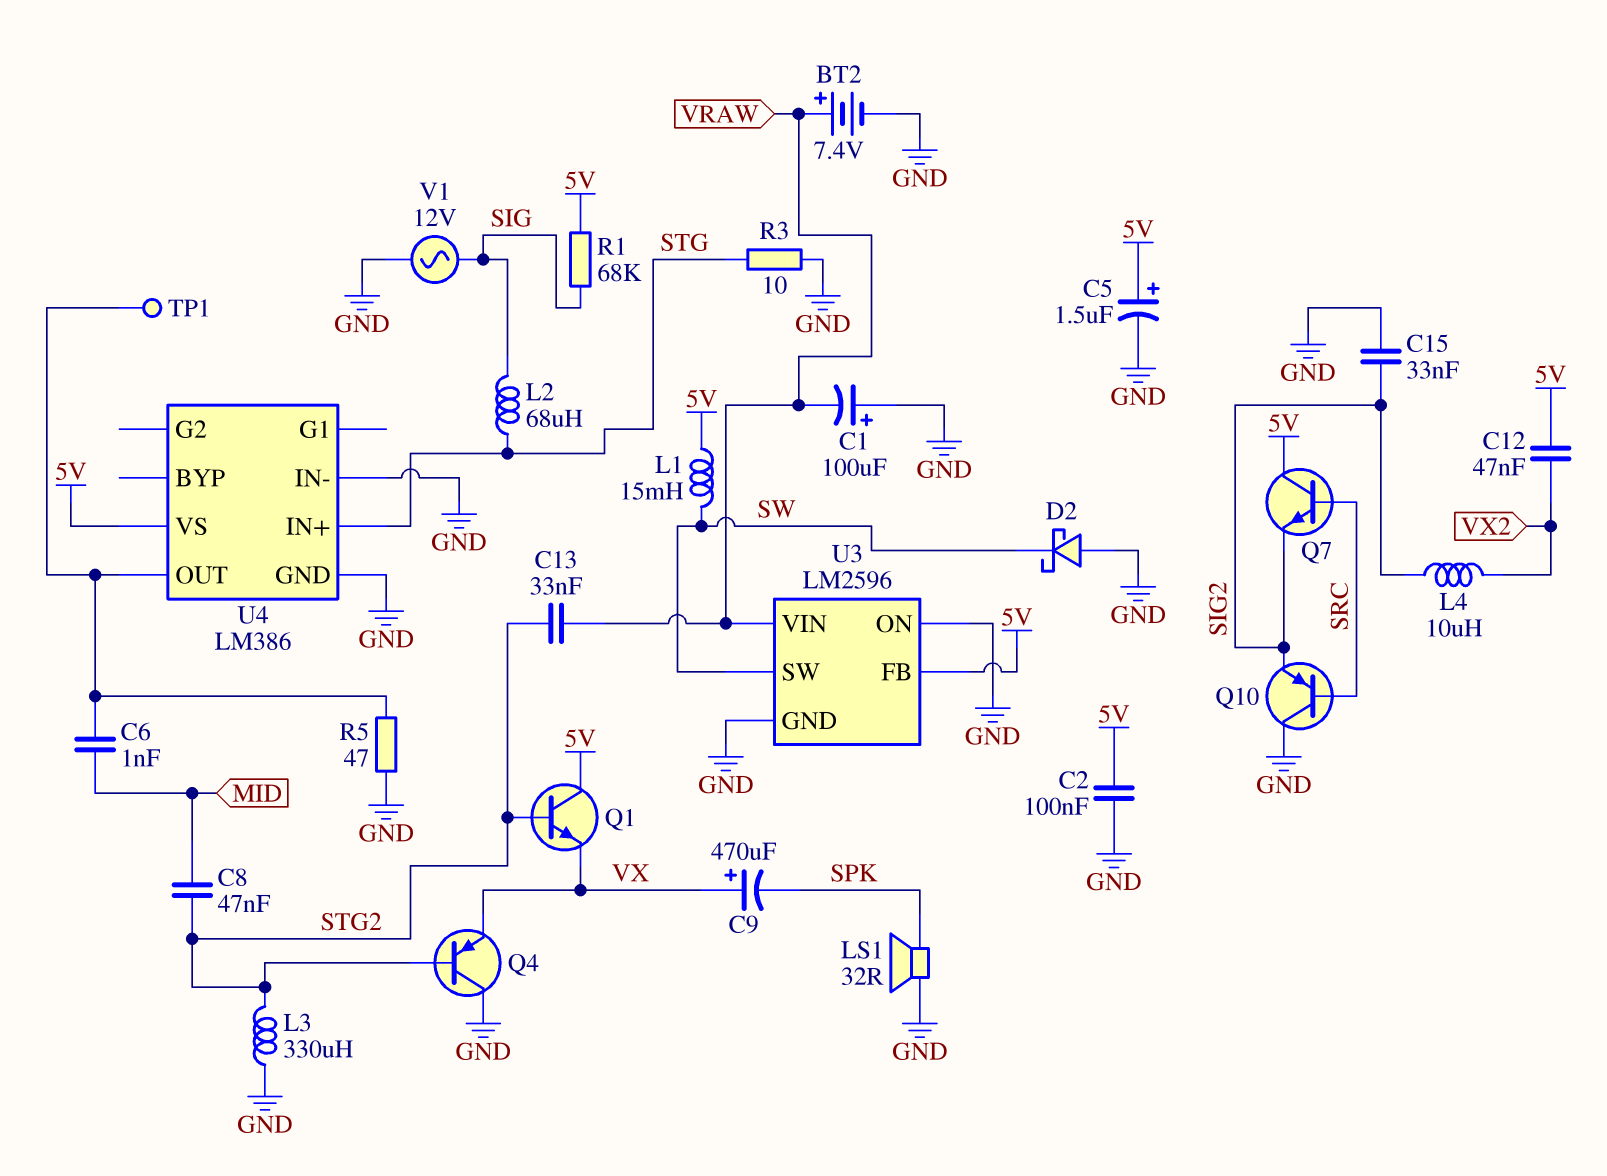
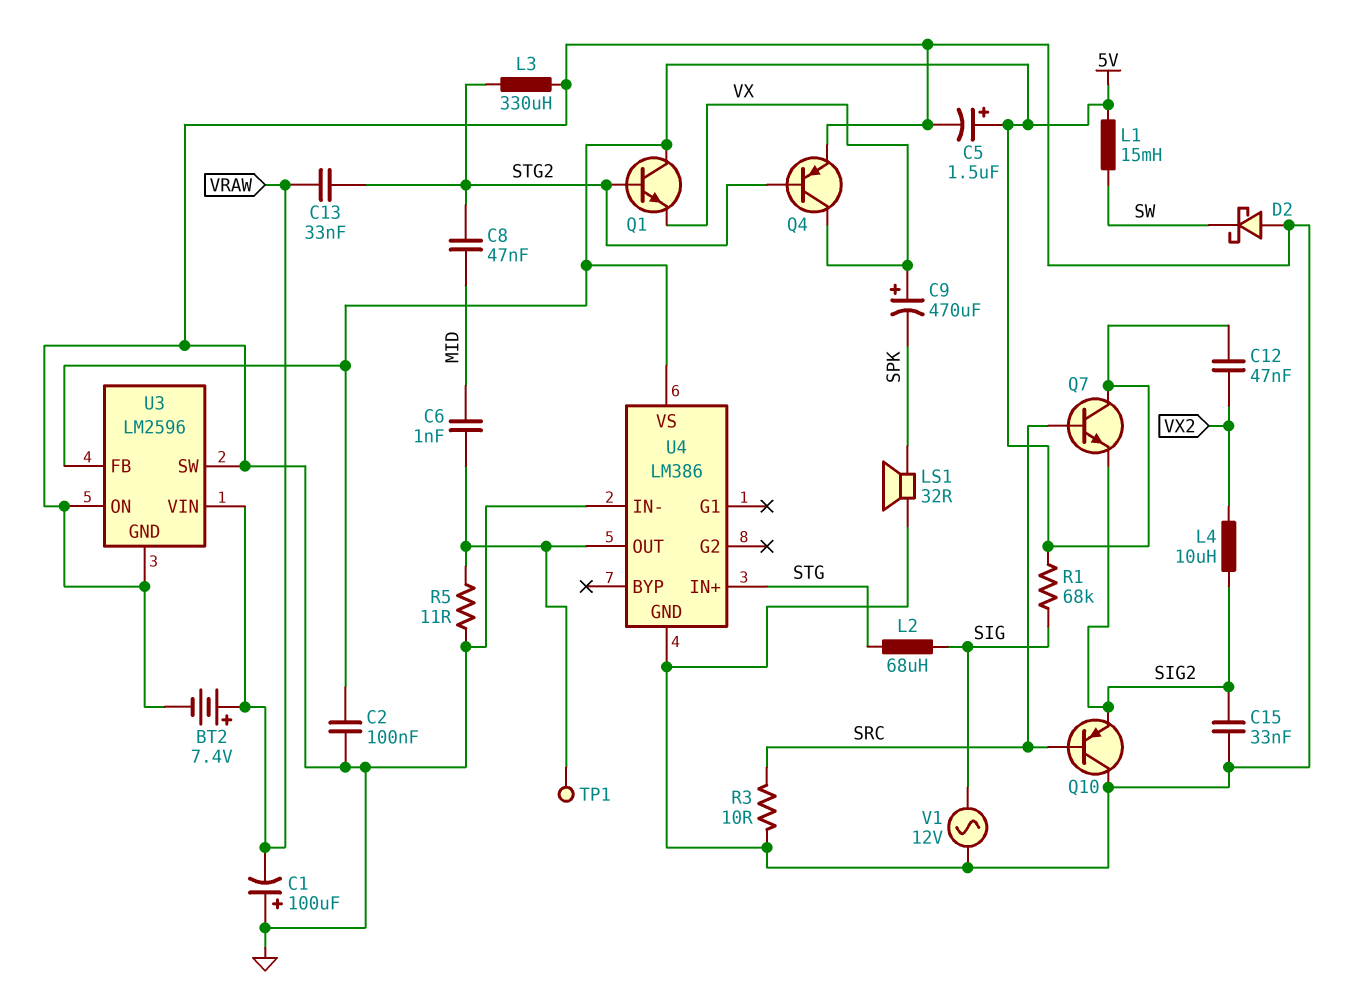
Q4: PNP (B STG2, C GND, E VX) -> PNP (B STG2, C VX, E GND)
R3: 10 (GND, STG) -> 10 (GND, SRC)
R5: 47 (GND, U4/OUT) -> 11 (GND, U4/OUT)
U3 pin SW: SW -> GND

